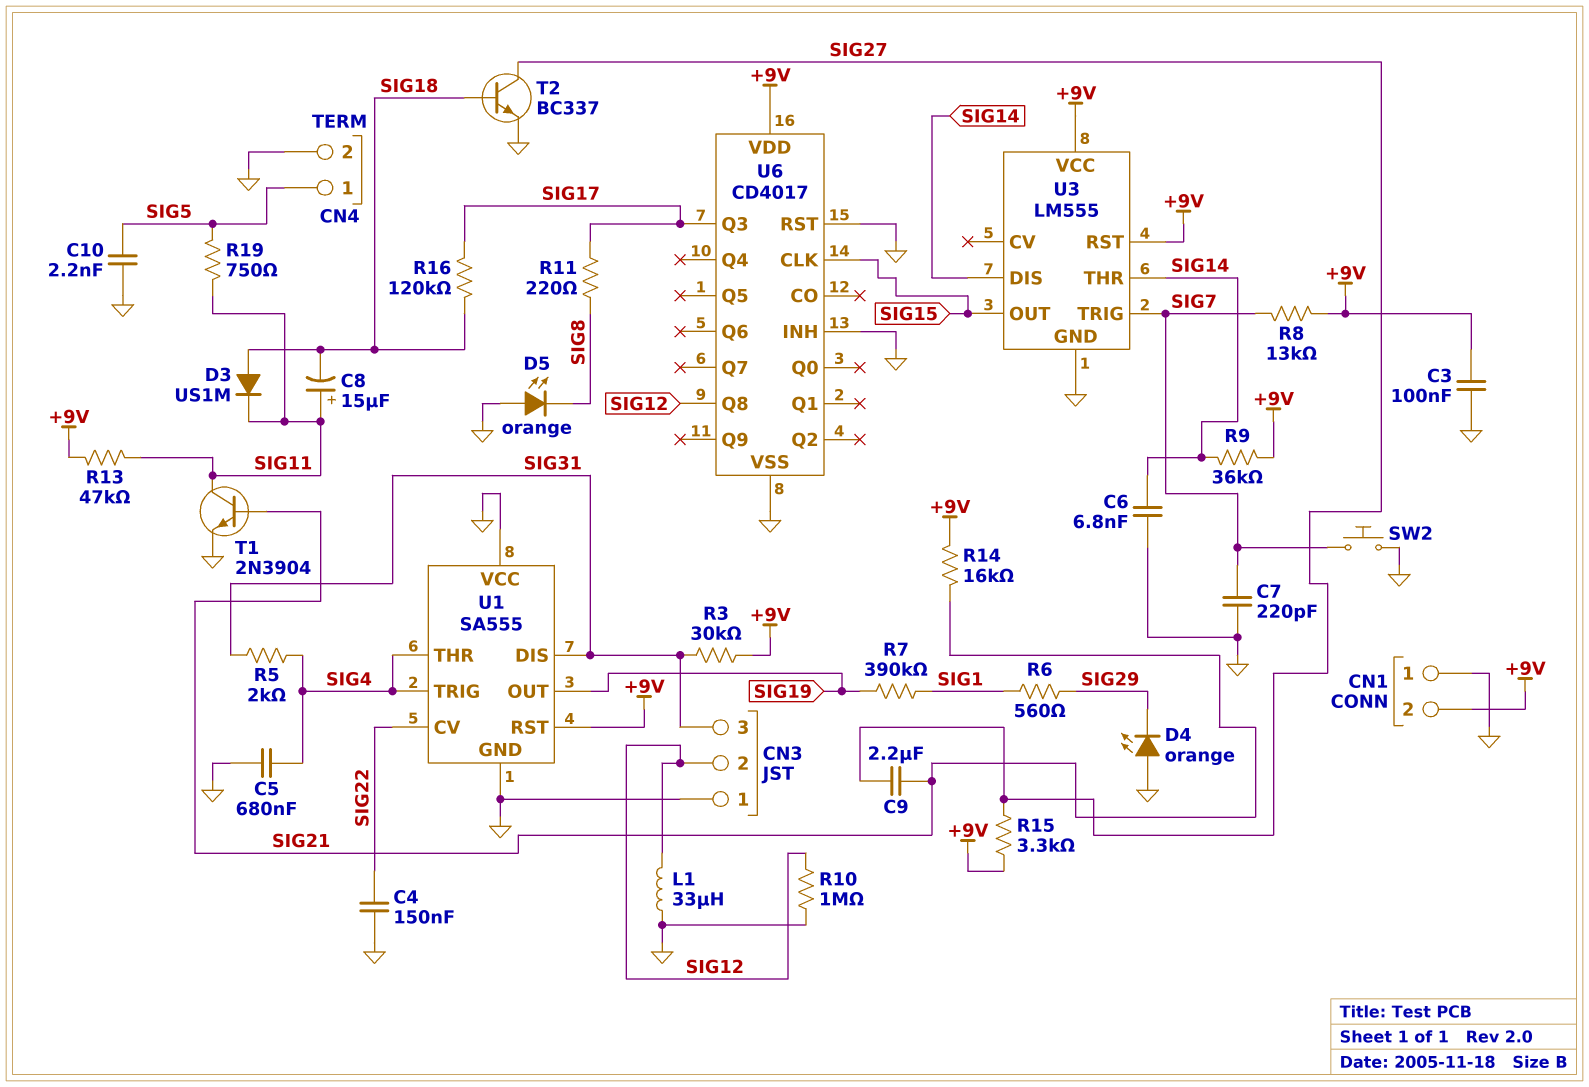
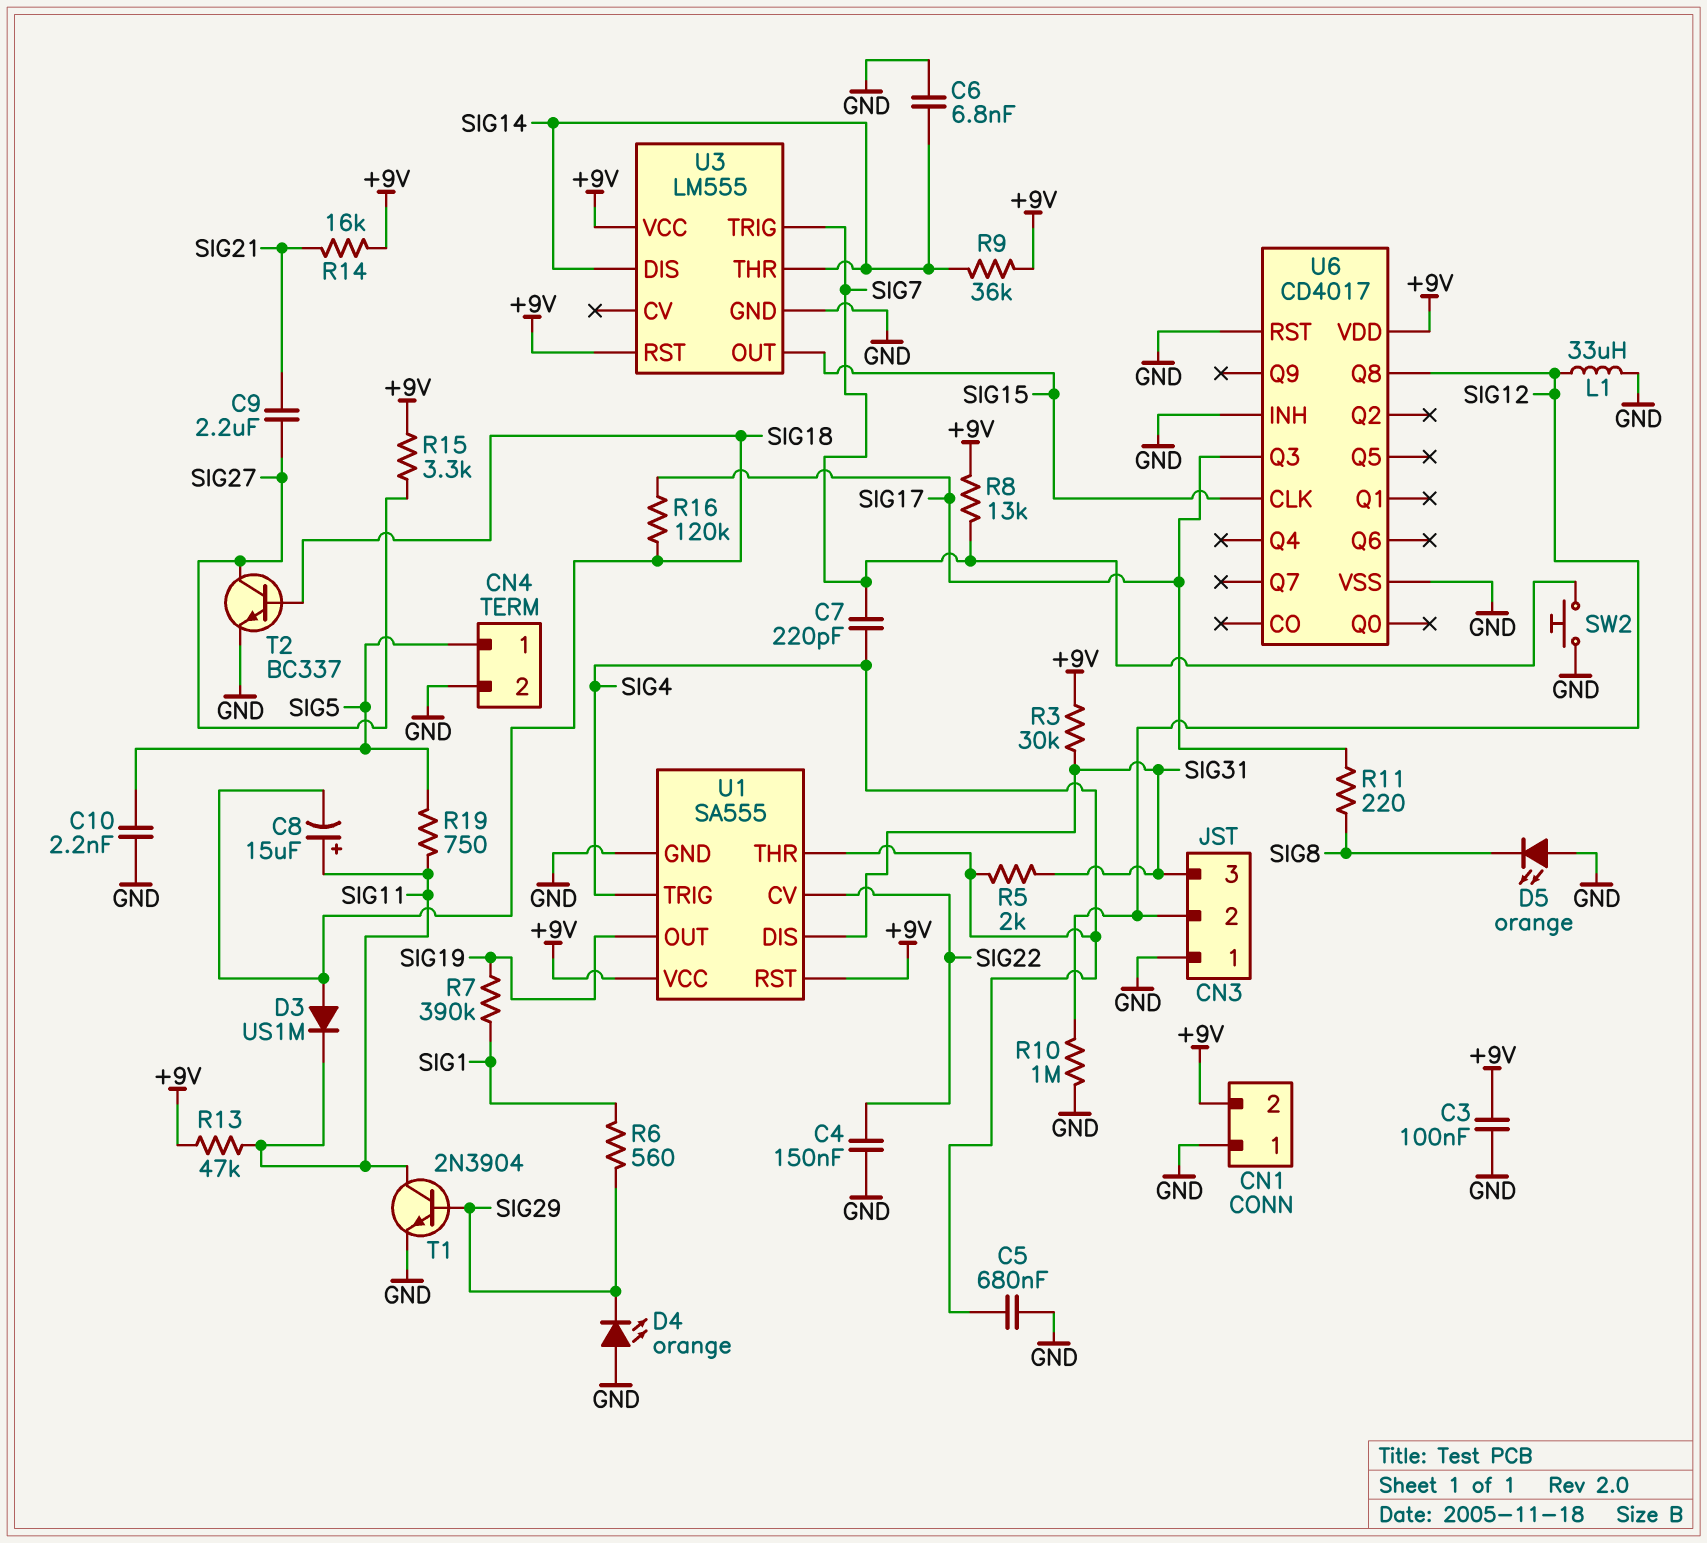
C7: 220pF (GND, SIG7) -> 220pF (SIG4, SIG7)
T1: NPN 2N3904 (B SIG21, C SIG11, E GND) -> NPN 2N3904 (B SIG29, C SIG11, E GND)
U1 pin VCC: GND -> +9V

